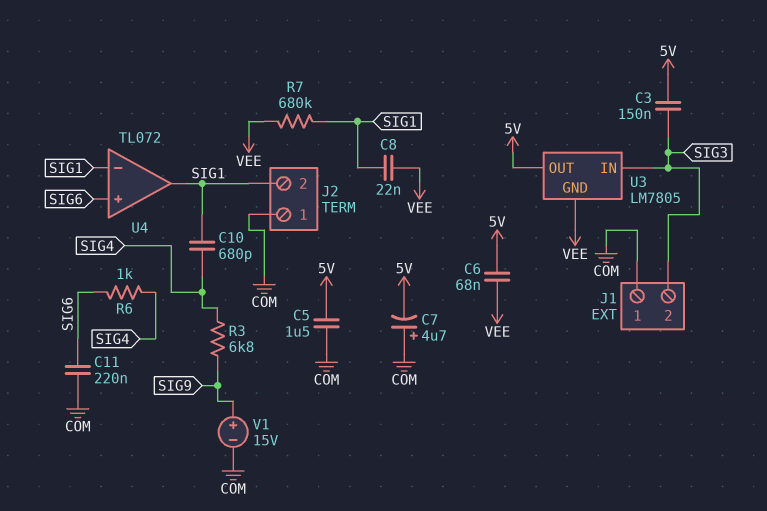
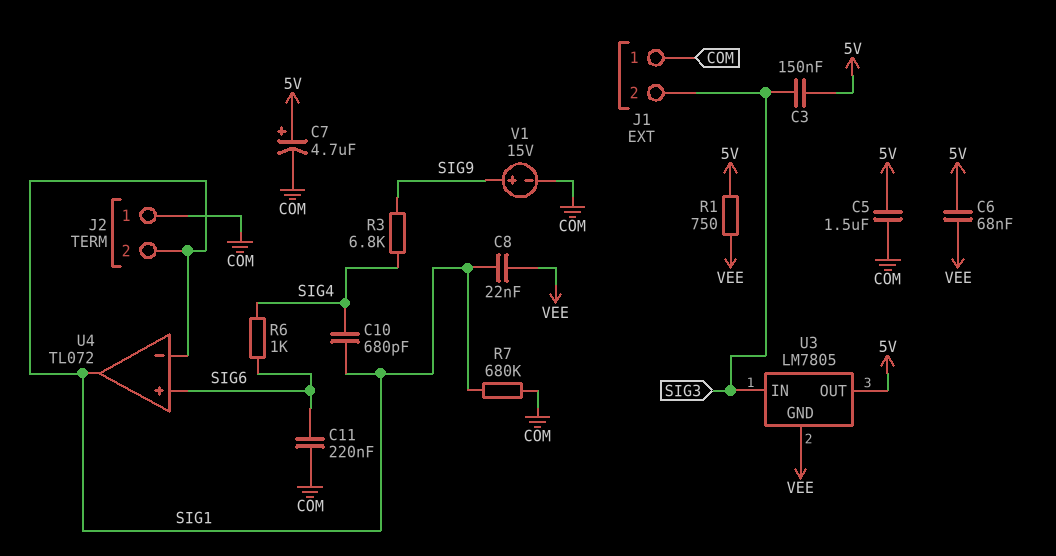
C7: 4.7uF (plus COM, minus 5V) -> 4.7uF (plus 5V, minus COM)
R1: none -> 750 (5V, VEE)
R7: 680k (SIG1, VEE) -> 680k (COM, SIG1)

